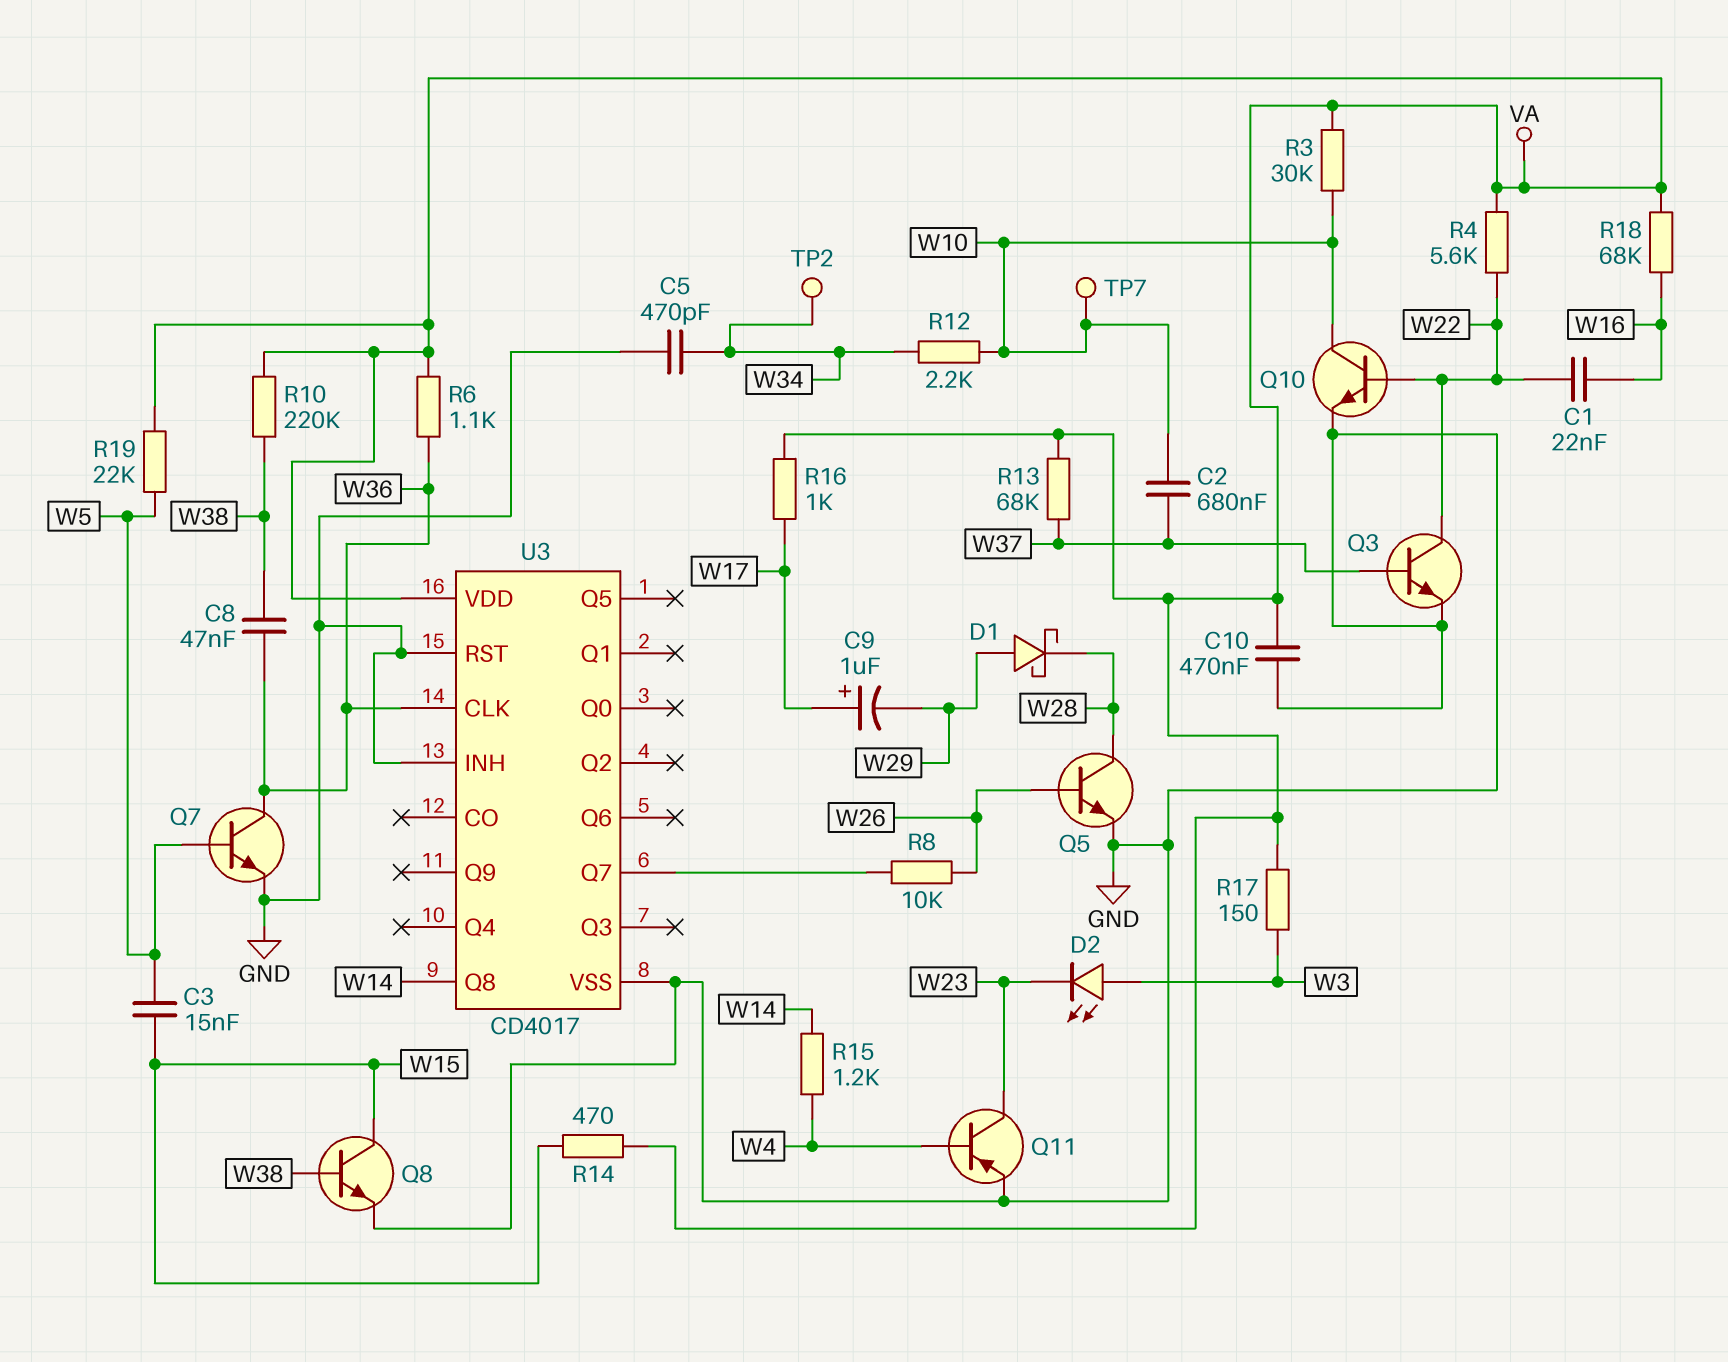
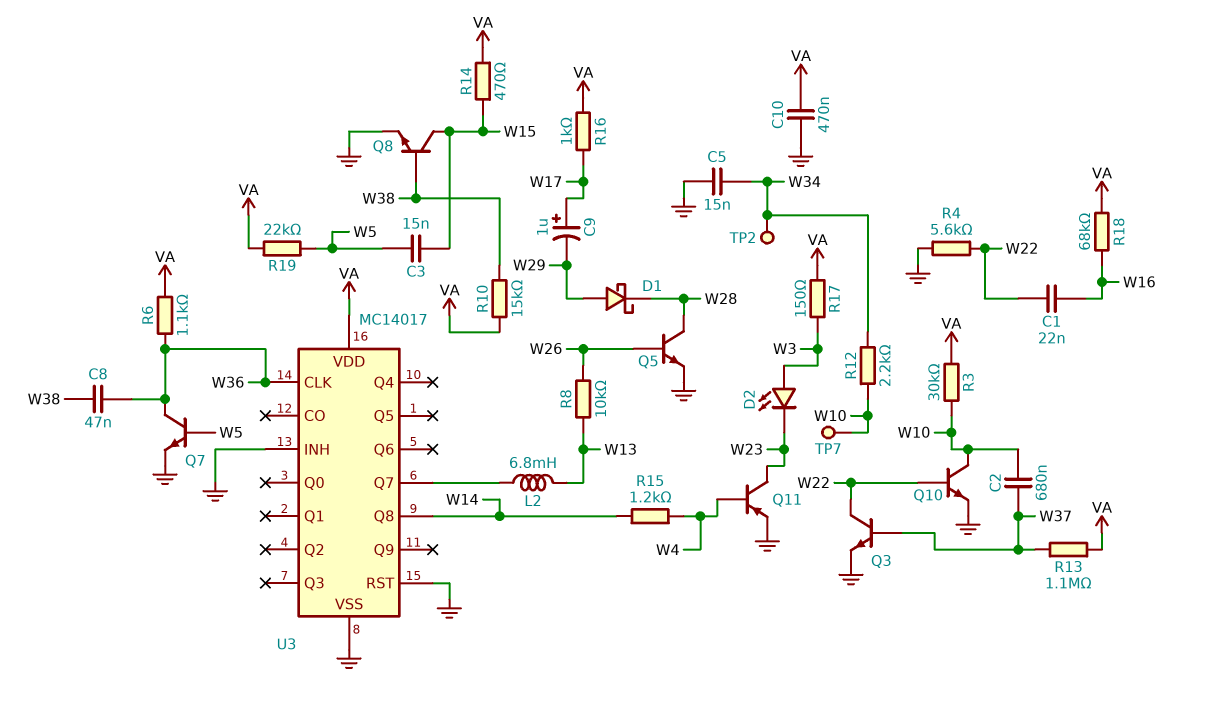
C5: 470pF (GND, W34) -> 15nF (GND, W34)
L2: none -> 6.8mH (U3/Q7, W13)
R4: 5.6k (VA, W22) -> 5.6k (GND, W22)
R8: 10k (U3/Q7, W26) -> 10k (W13, W26)
R10: 220k (VA, W38) -> 15k (VA, W38)
R13: 68k (VA, W37) -> 1.1M (VA, W37)
U3: CD4017 -> MC14017

